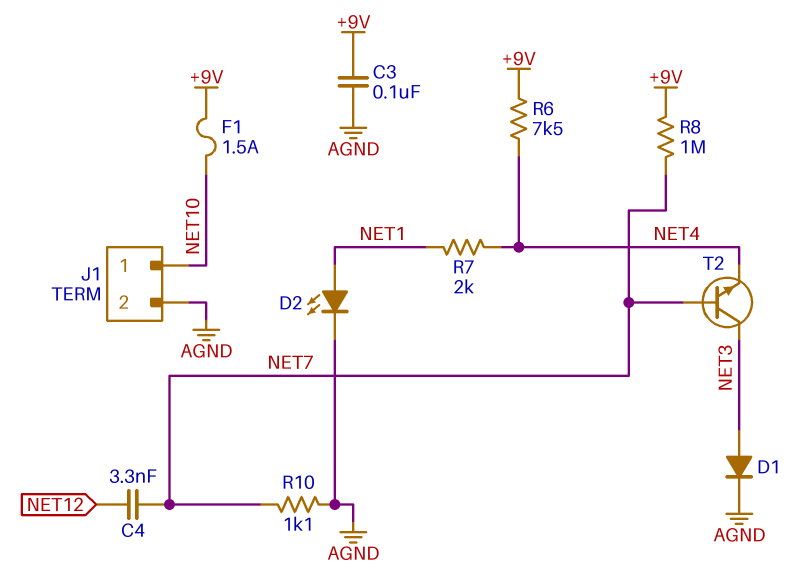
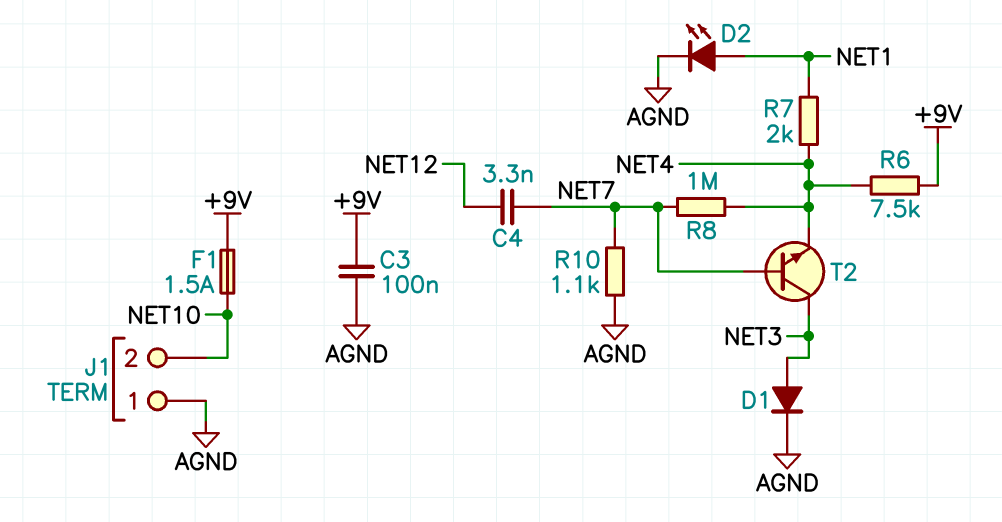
J1 pin 1: NET10 -> AGND
J1 pin 2: AGND -> NET10
R8: 1M (+9V, NET7) -> 1M (NET4, NET7)

